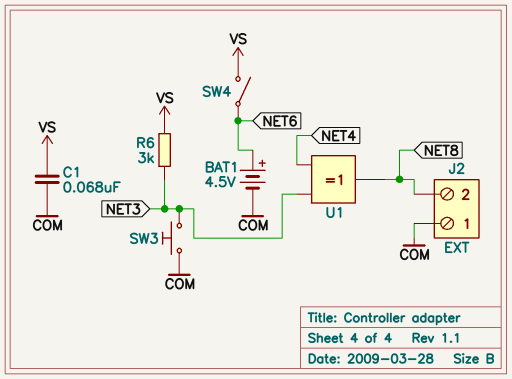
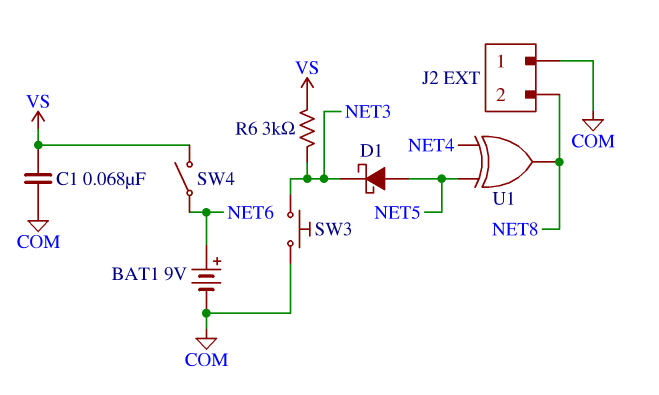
BAT1: 4.5V (plus NET6, minus COM) -> 9V (plus NET6, minus COM)
D1: none -> schottky (A NET5, K NET3)
U1: XOR (in NET3, in NET4, out NET8) -> XOR (in NET4, in NET5, out NET8)

